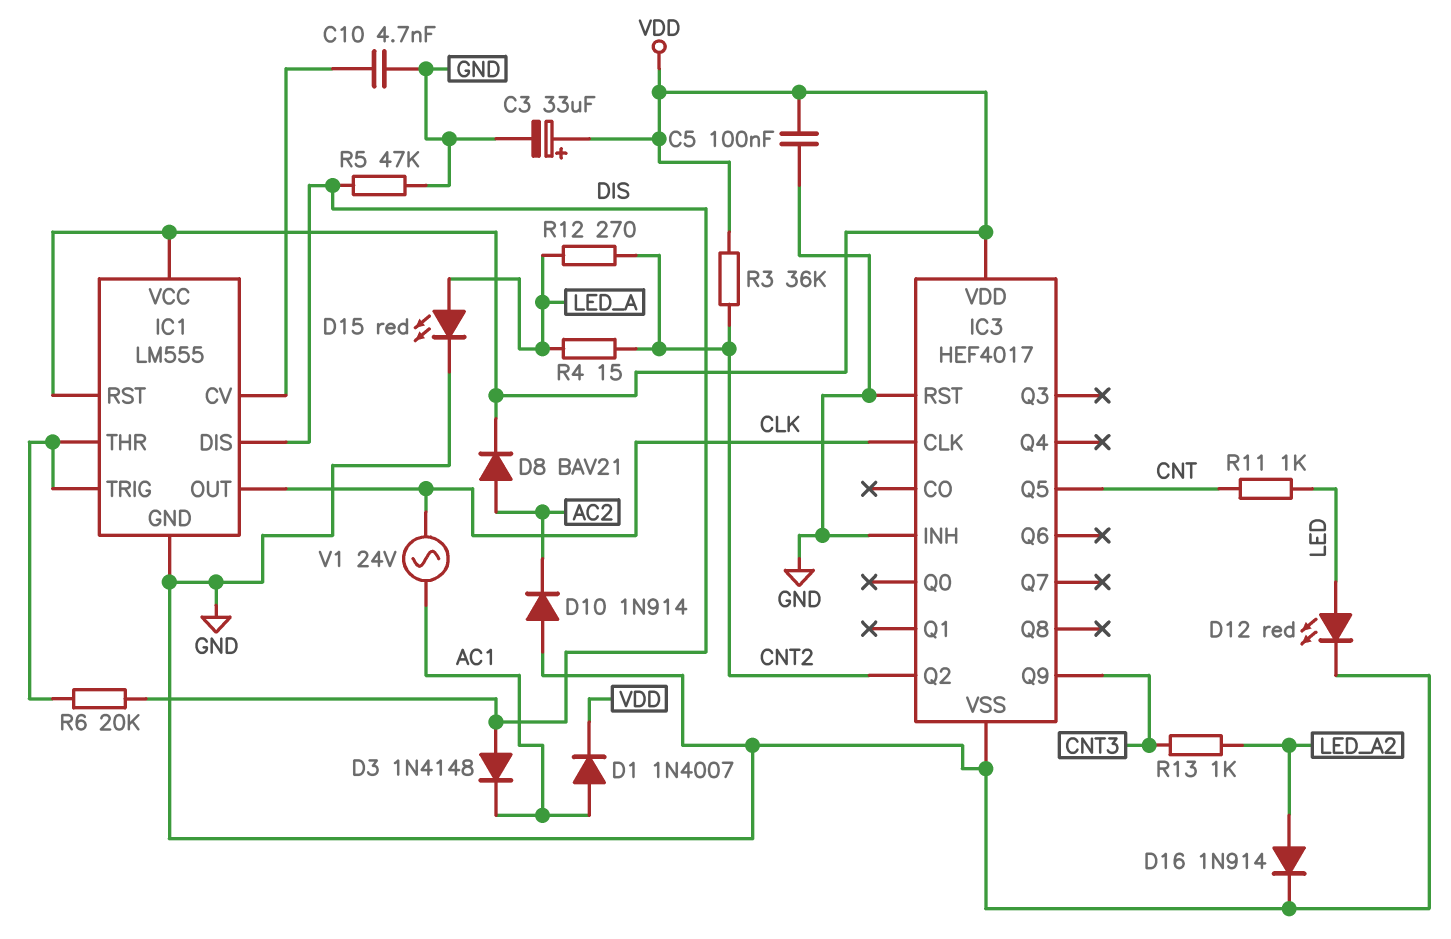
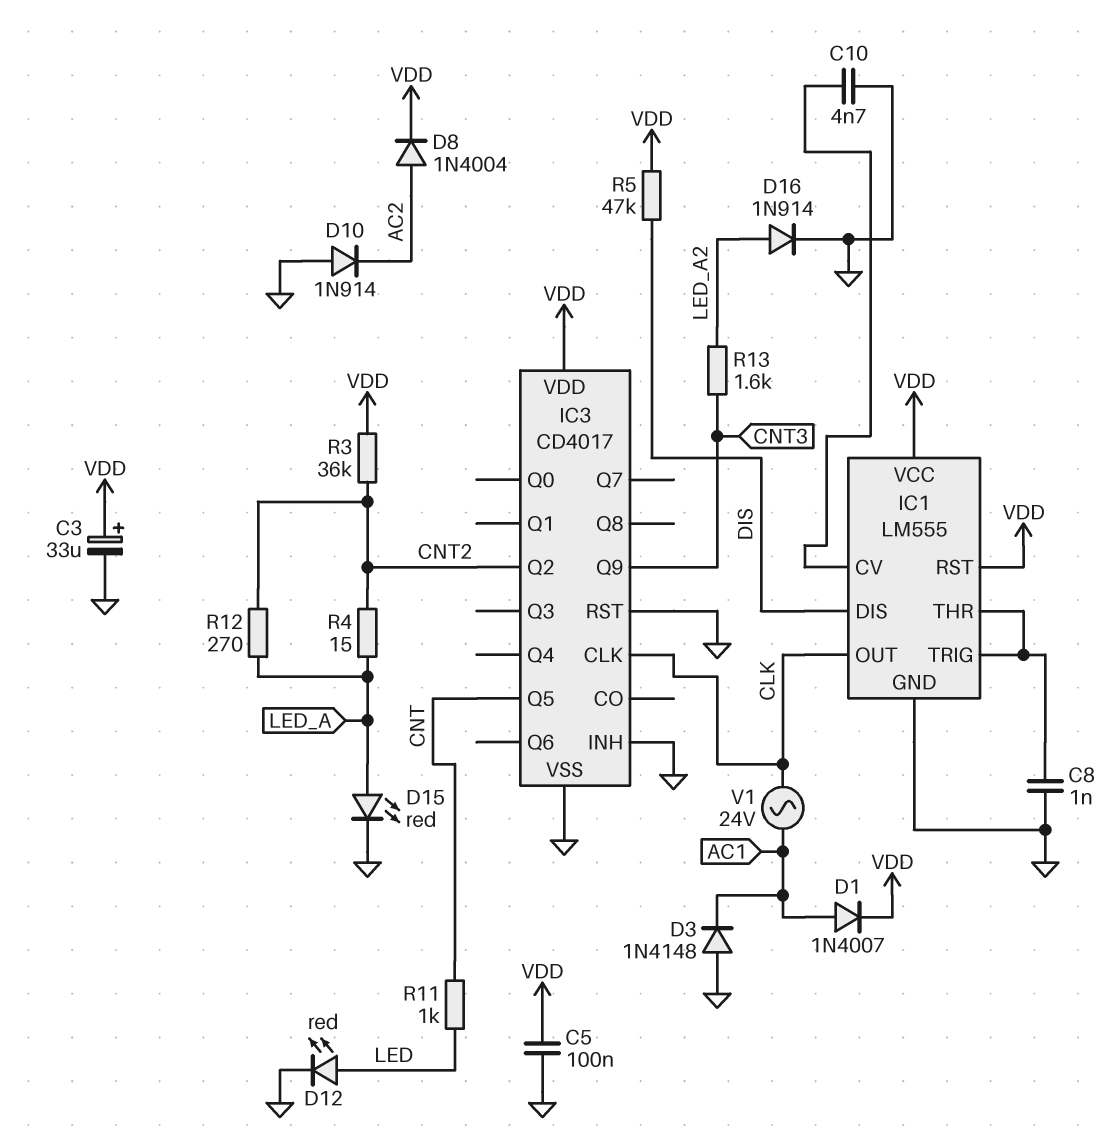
C8: none -> 1nF (GND, IC1/THR)
D3: diode 1N4148 (A DIS, K AC1) -> diode 1N4148 (A GND, K AC1)
D8: diode BAV21 (A AC2, K VDD) -> diode 1N4004 (A AC2, K VDD)
IC3: HEF4017 -> CD4017
R5: 47k (DIS, GND) -> 47k (DIS, VDD)
R6: 20k (DIS, IC1/THR) -> none
R13: 1k (CNT3, LED_A2) -> 1.6k (CNT3, LED_A2)

